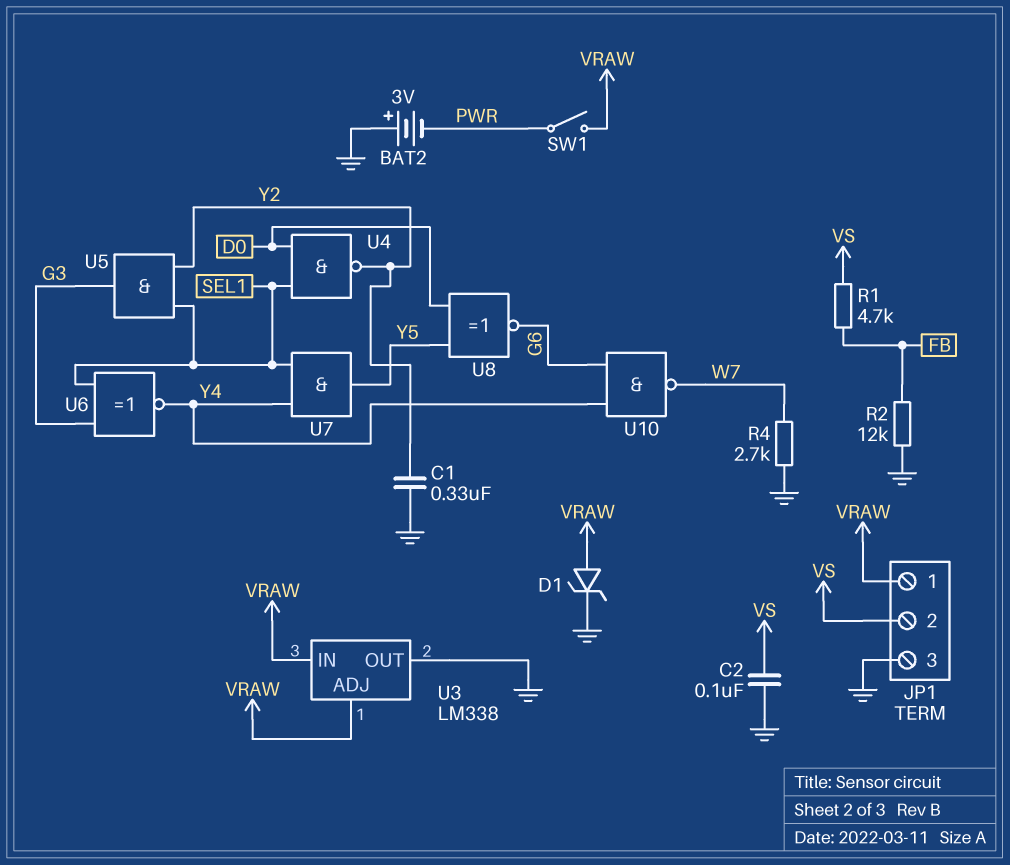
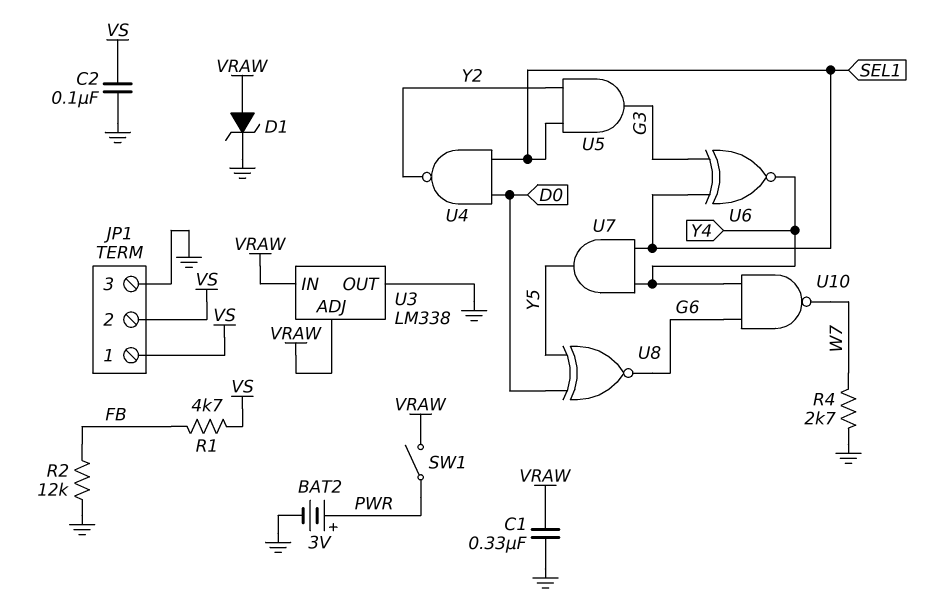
BAT2: 3V (plus GND, minus PWR) -> 3V (plus PWR, minus GND)
C1: 330nF (GND, Y2) -> 330nF (GND, VRAW)
JP1 pin 1: VRAW -> VS

